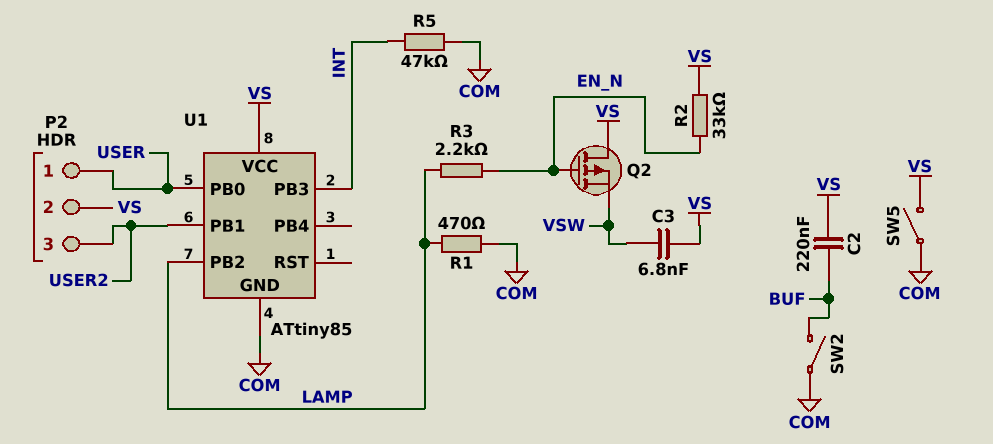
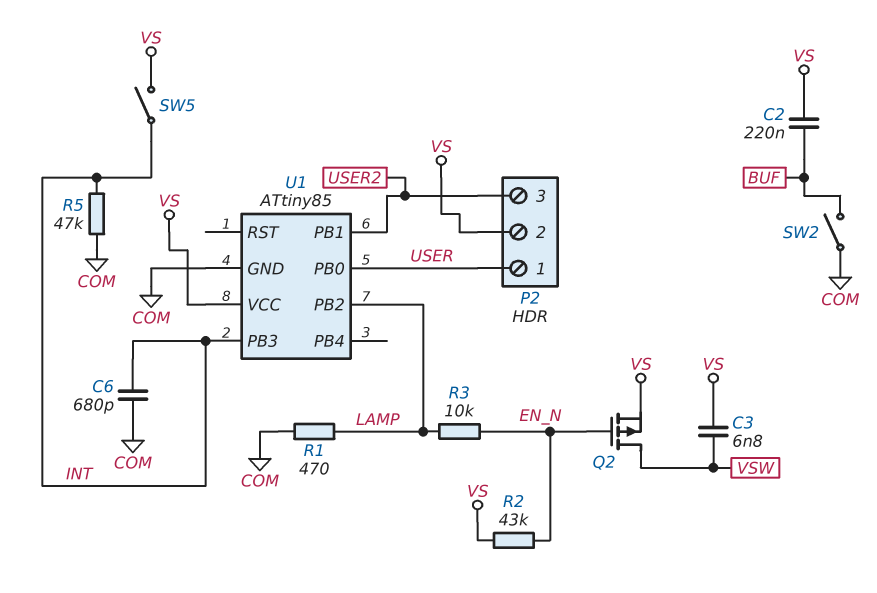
C6: none -> 680pF (COM, INT)
Q2: PMOS (G EN_N, D VS, S VSW) -> PMOS (G EN_N, D VSW, S VS)
R2: 33k (EN_N, VS) -> 43k (EN_N, VS)
R3: 2.2k (EN_N, LAMP) -> 10k (EN_N, LAMP)
SW5: switch (COM, VS) -> switch (INT, VS)

